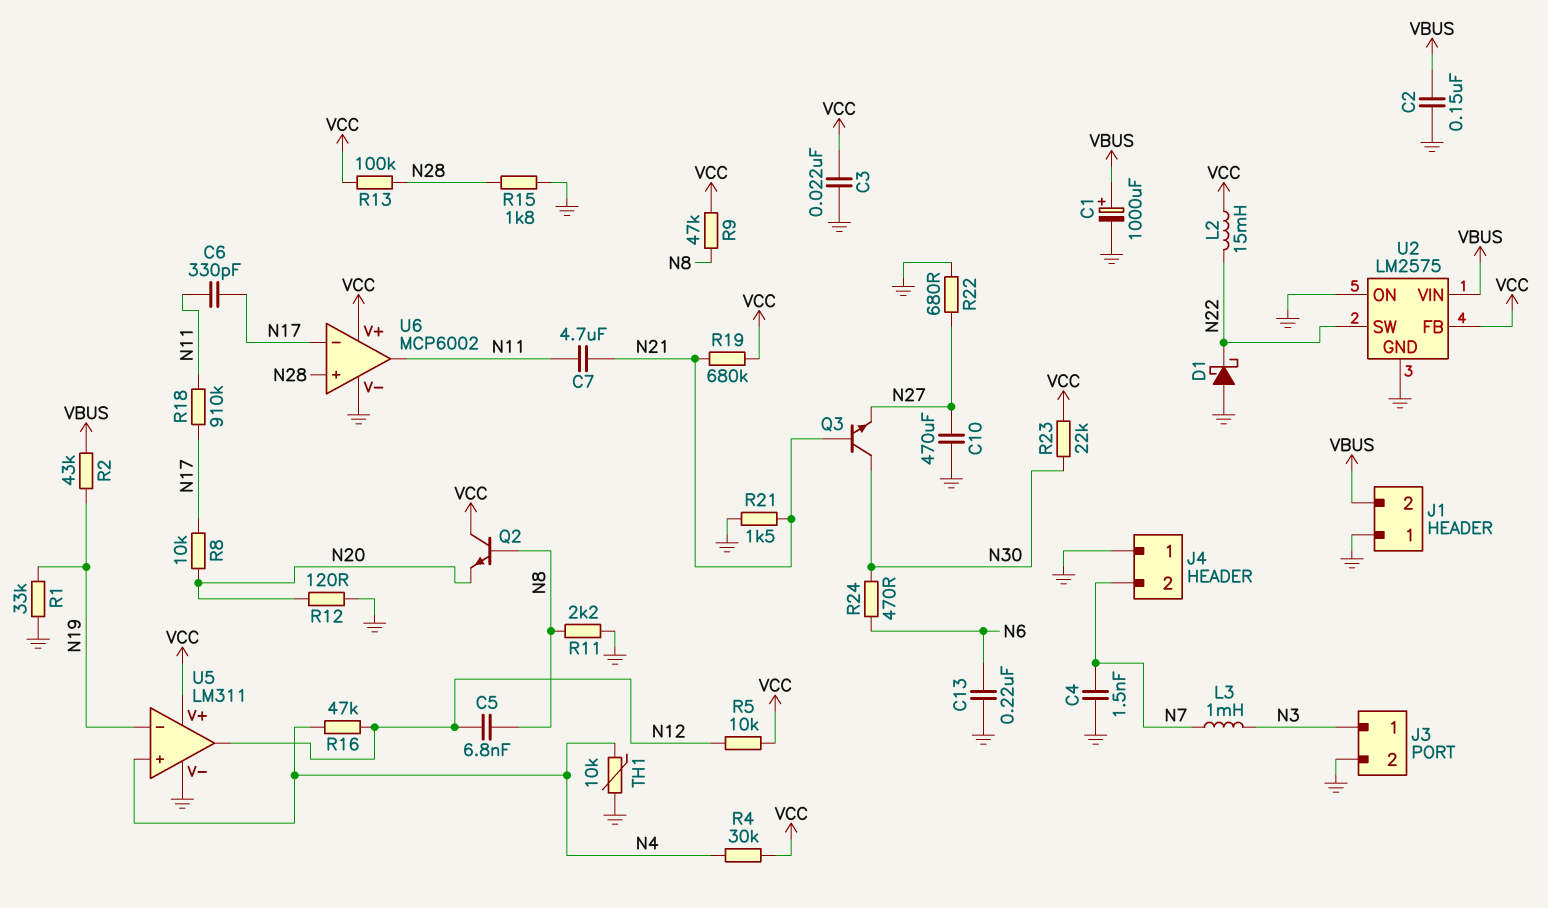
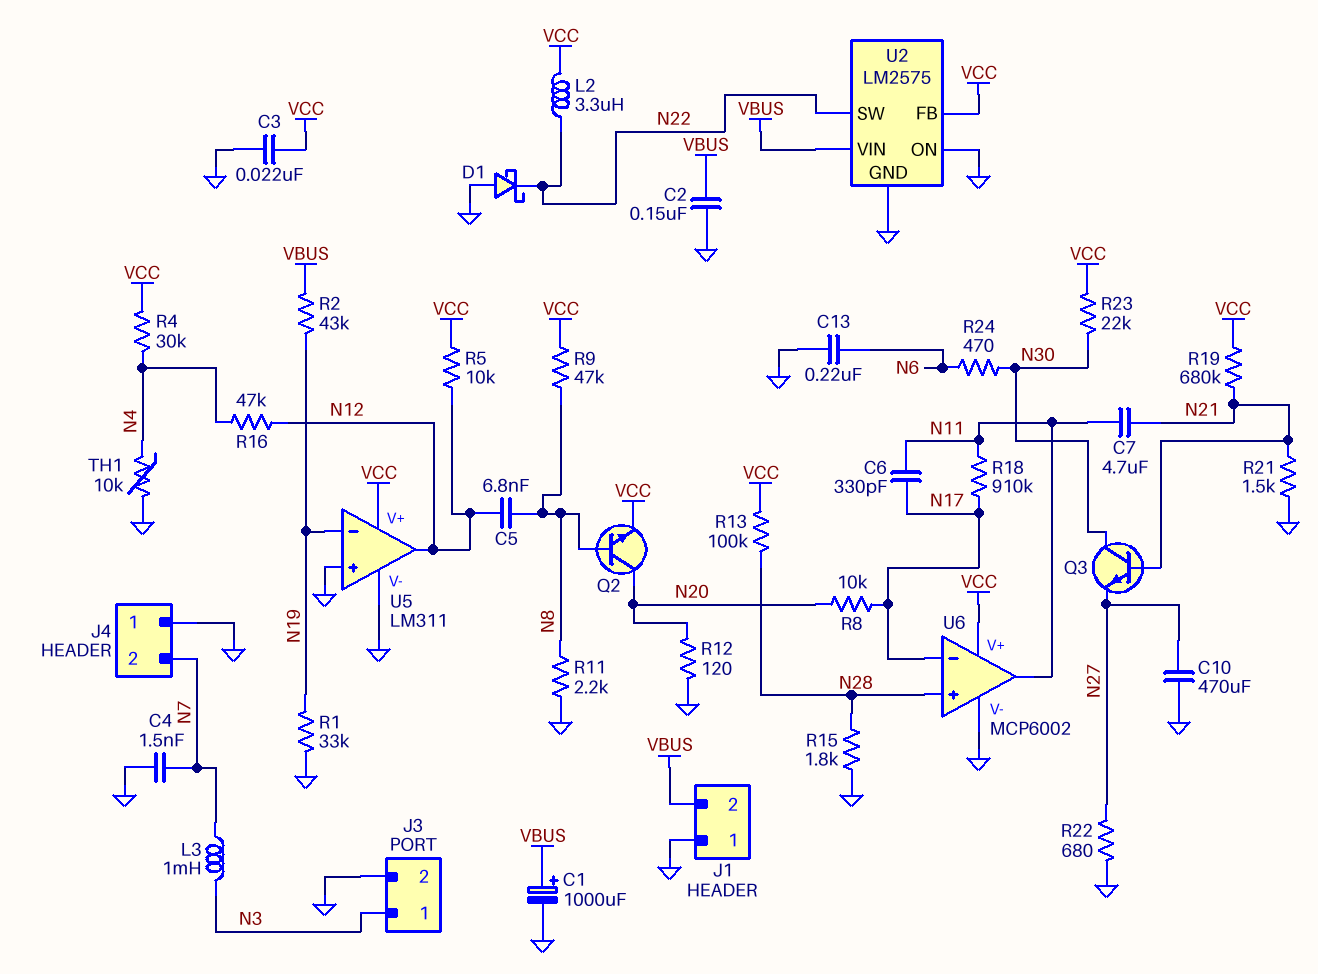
L2: 15mH (N22, VCC) -> 3.3uH (N22, VCC)
Q2: NPN (B N8, C VCC, E N20) -> NPN (B N8, C N20, E VCC)
U5 pin in+: N4 -> GND

